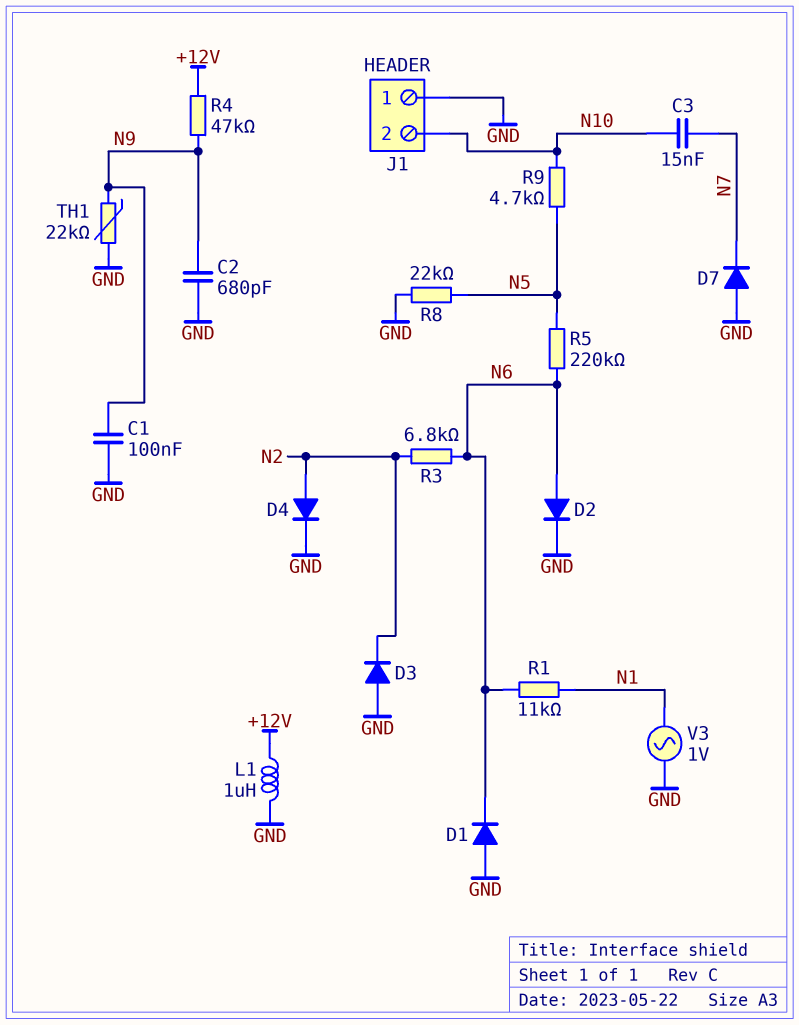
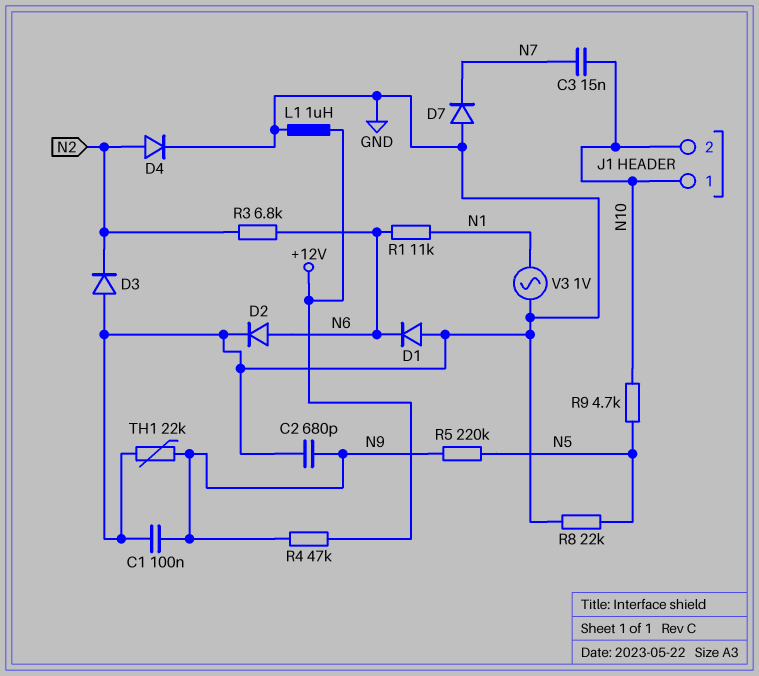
J1 pin 1: GND -> N10
R5: 220k (N5, N6) -> 220k (N5, N9)

